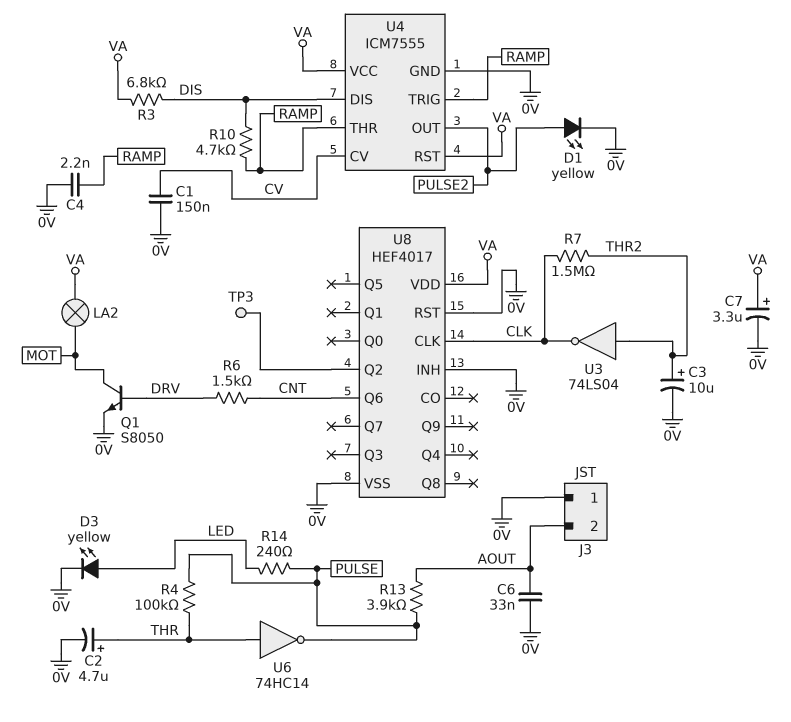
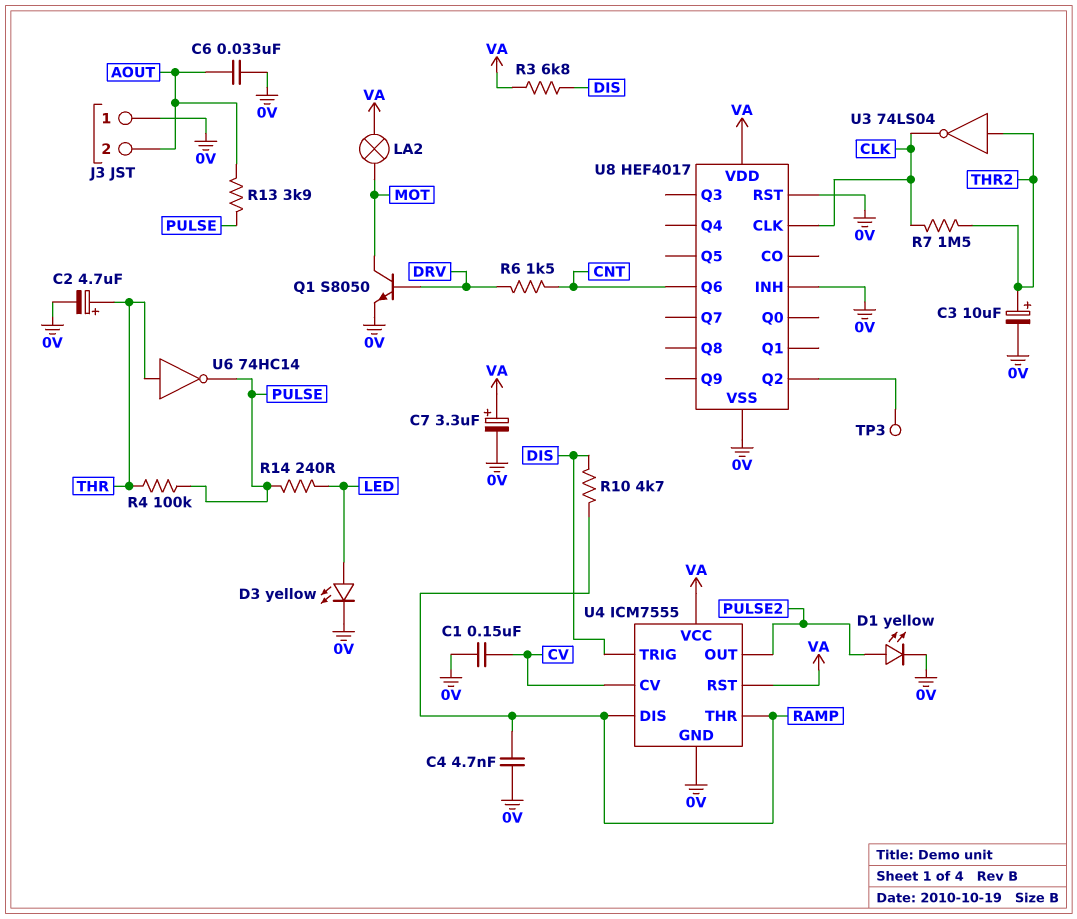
C4: 2.2nF (0V, RAMP) -> 4.7nF (0V, RAMP)
U4 pin DIS: DIS -> RAMP
U4 pin TRIG: RAMP -> DIS

